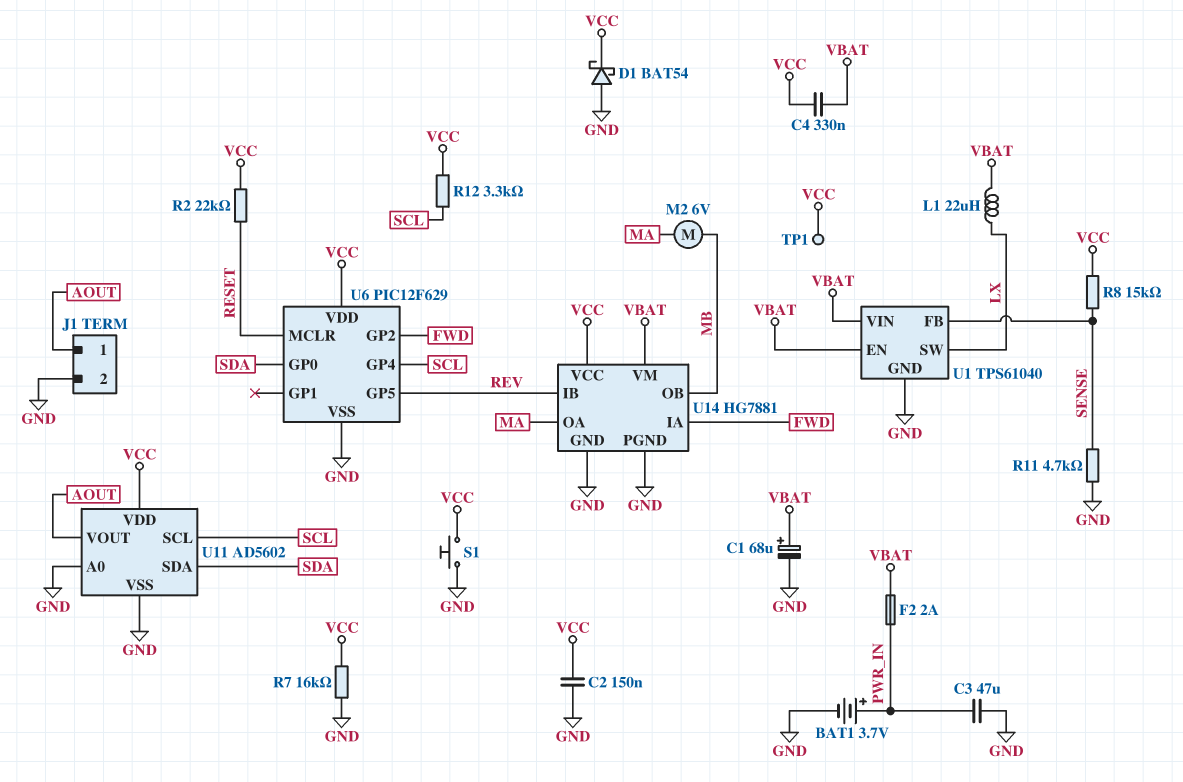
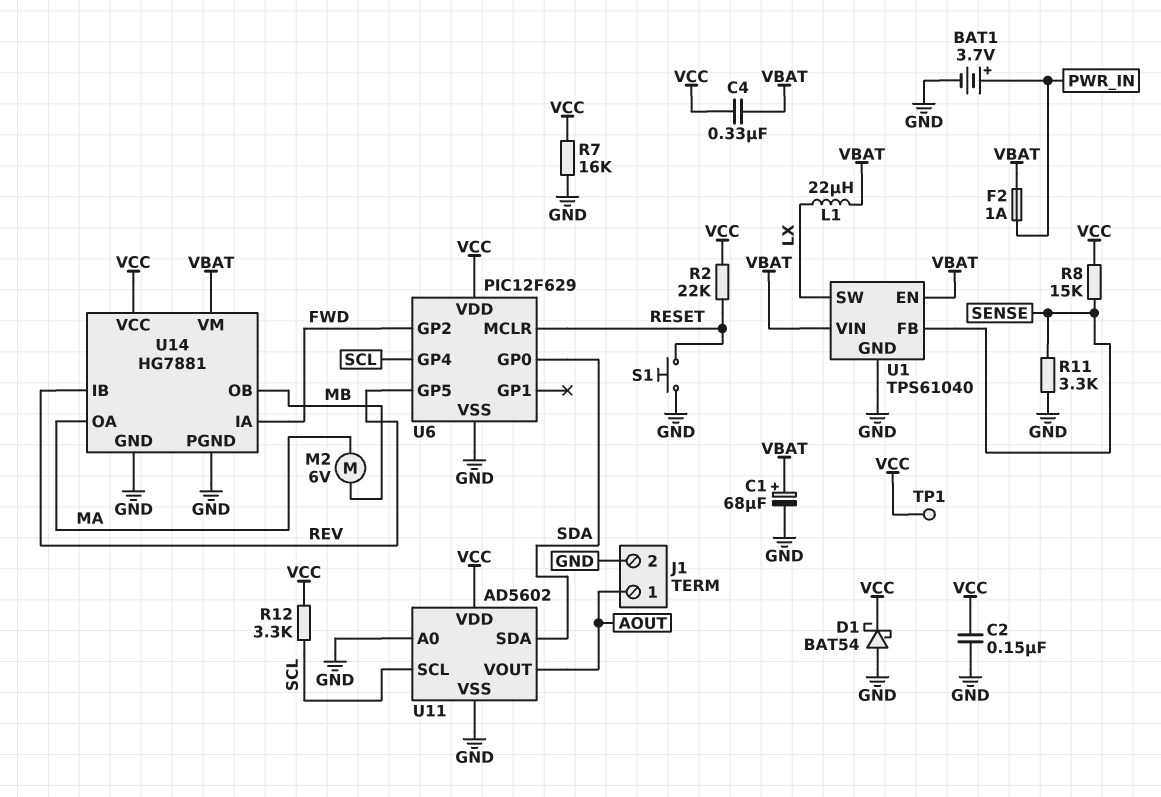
C3: 47uF (GND, PWR_IN) -> none
F2: 2A (PWR_IN, VBAT) -> 1A (PWR_IN, VBAT)
R11: 4.7k (GND, SENSE) -> 3.3k (GND, SENSE)
S1: button (GND, VCC) -> button (GND, RESET)

